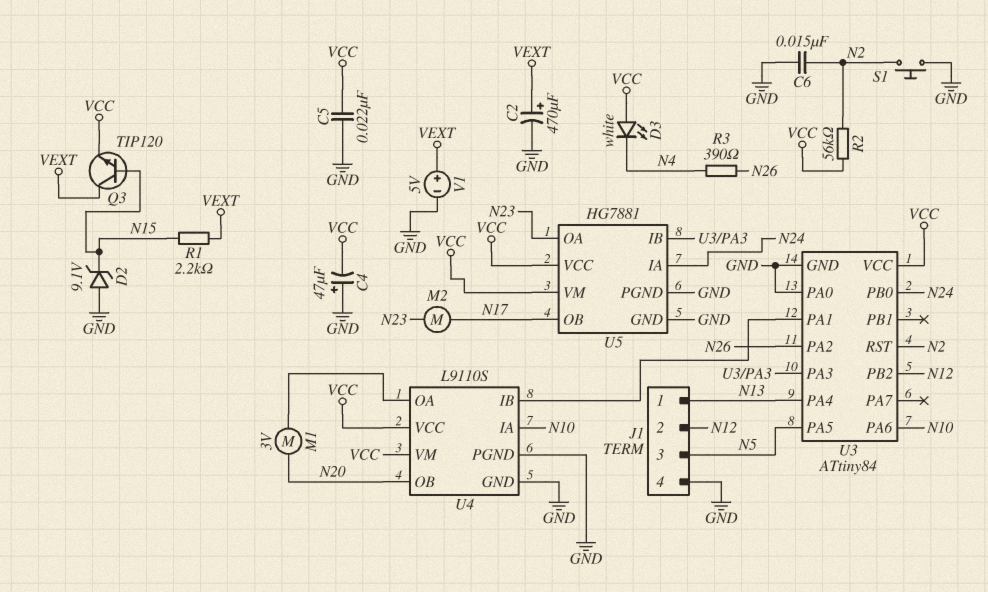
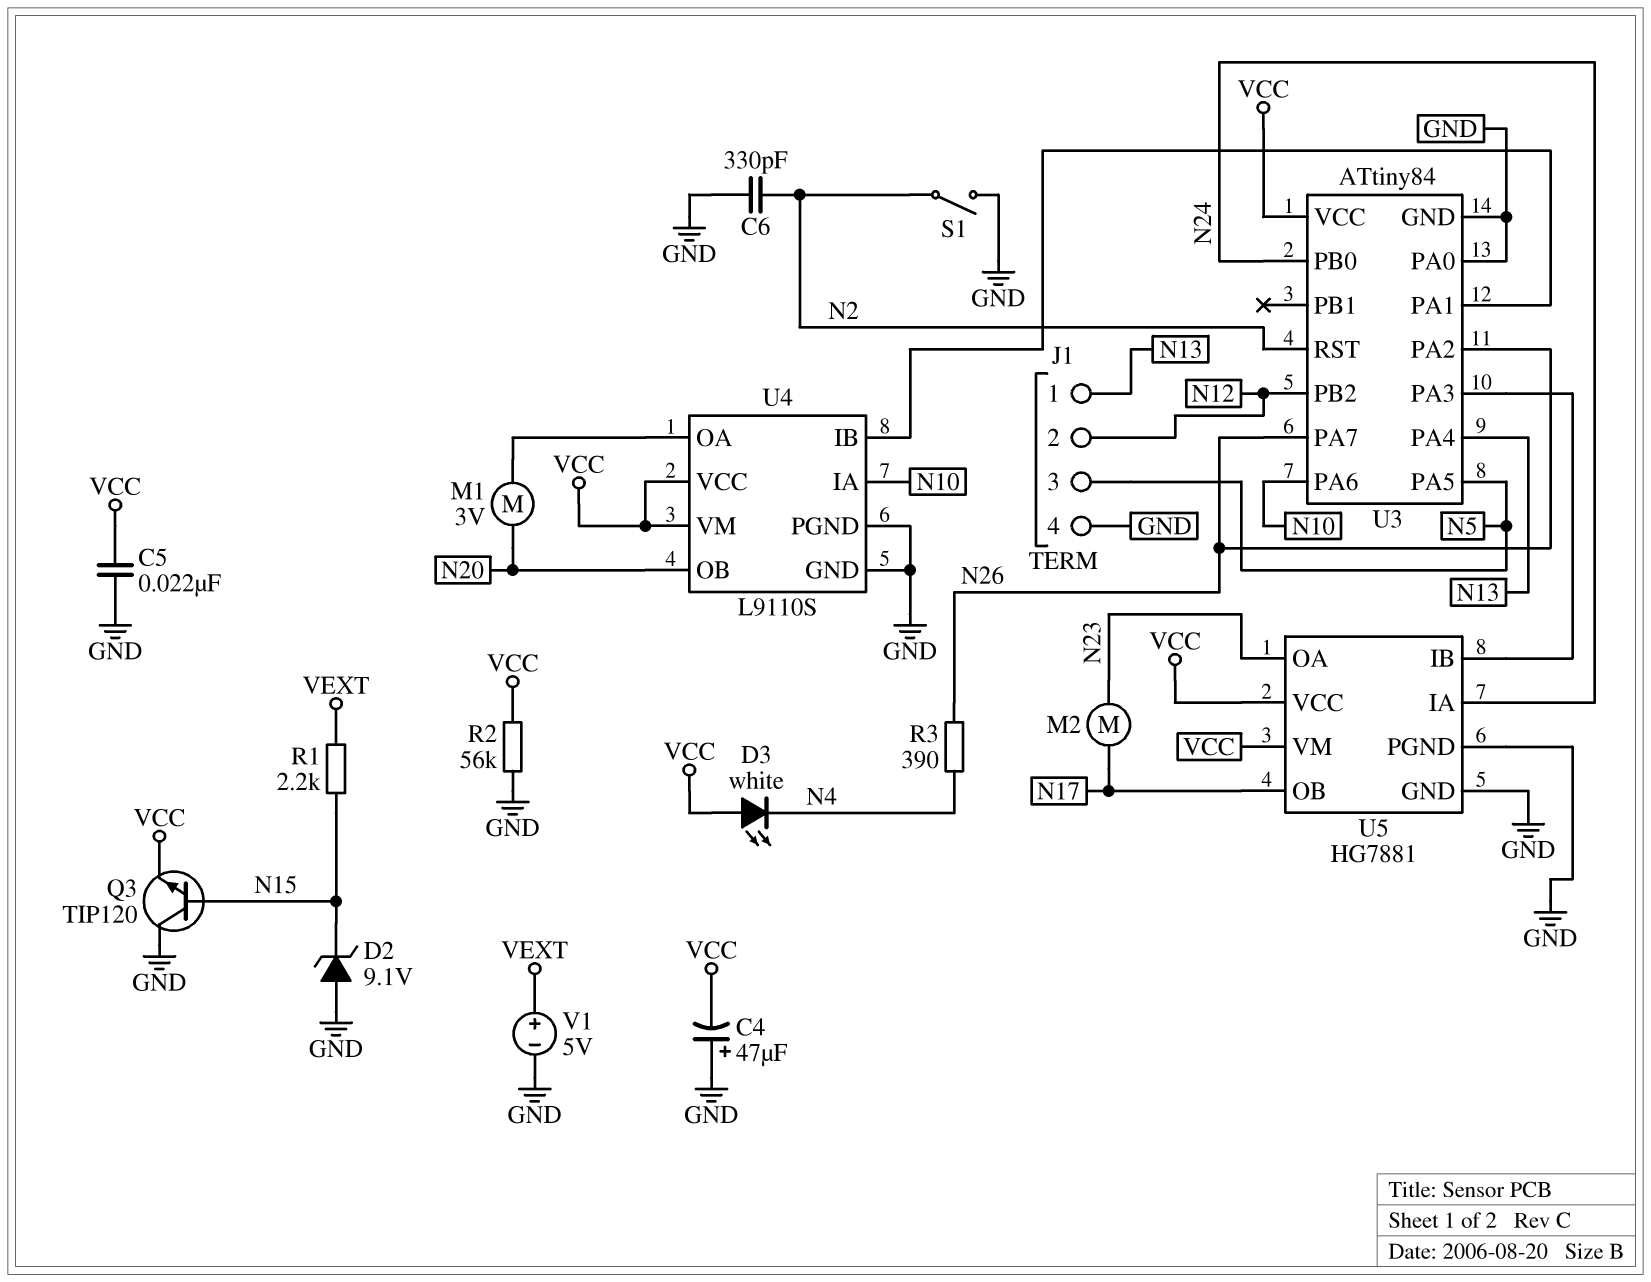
C2: 470uF (plus VEXT, minus GND) -> none
C6: 15nF (GND, N2) -> 330pF (GND, N2)
Q3: NPN TIP120 (B N15, C VEXT, E VCC) -> NPN TIP120 (B N15, C GND, E VCC)
R2: 56k (N2, VCC) -> 56k (GND, VCC)
S1: button (GND, N2) -> switch (GND, N2)
U3 pin PA7: none -> N26

